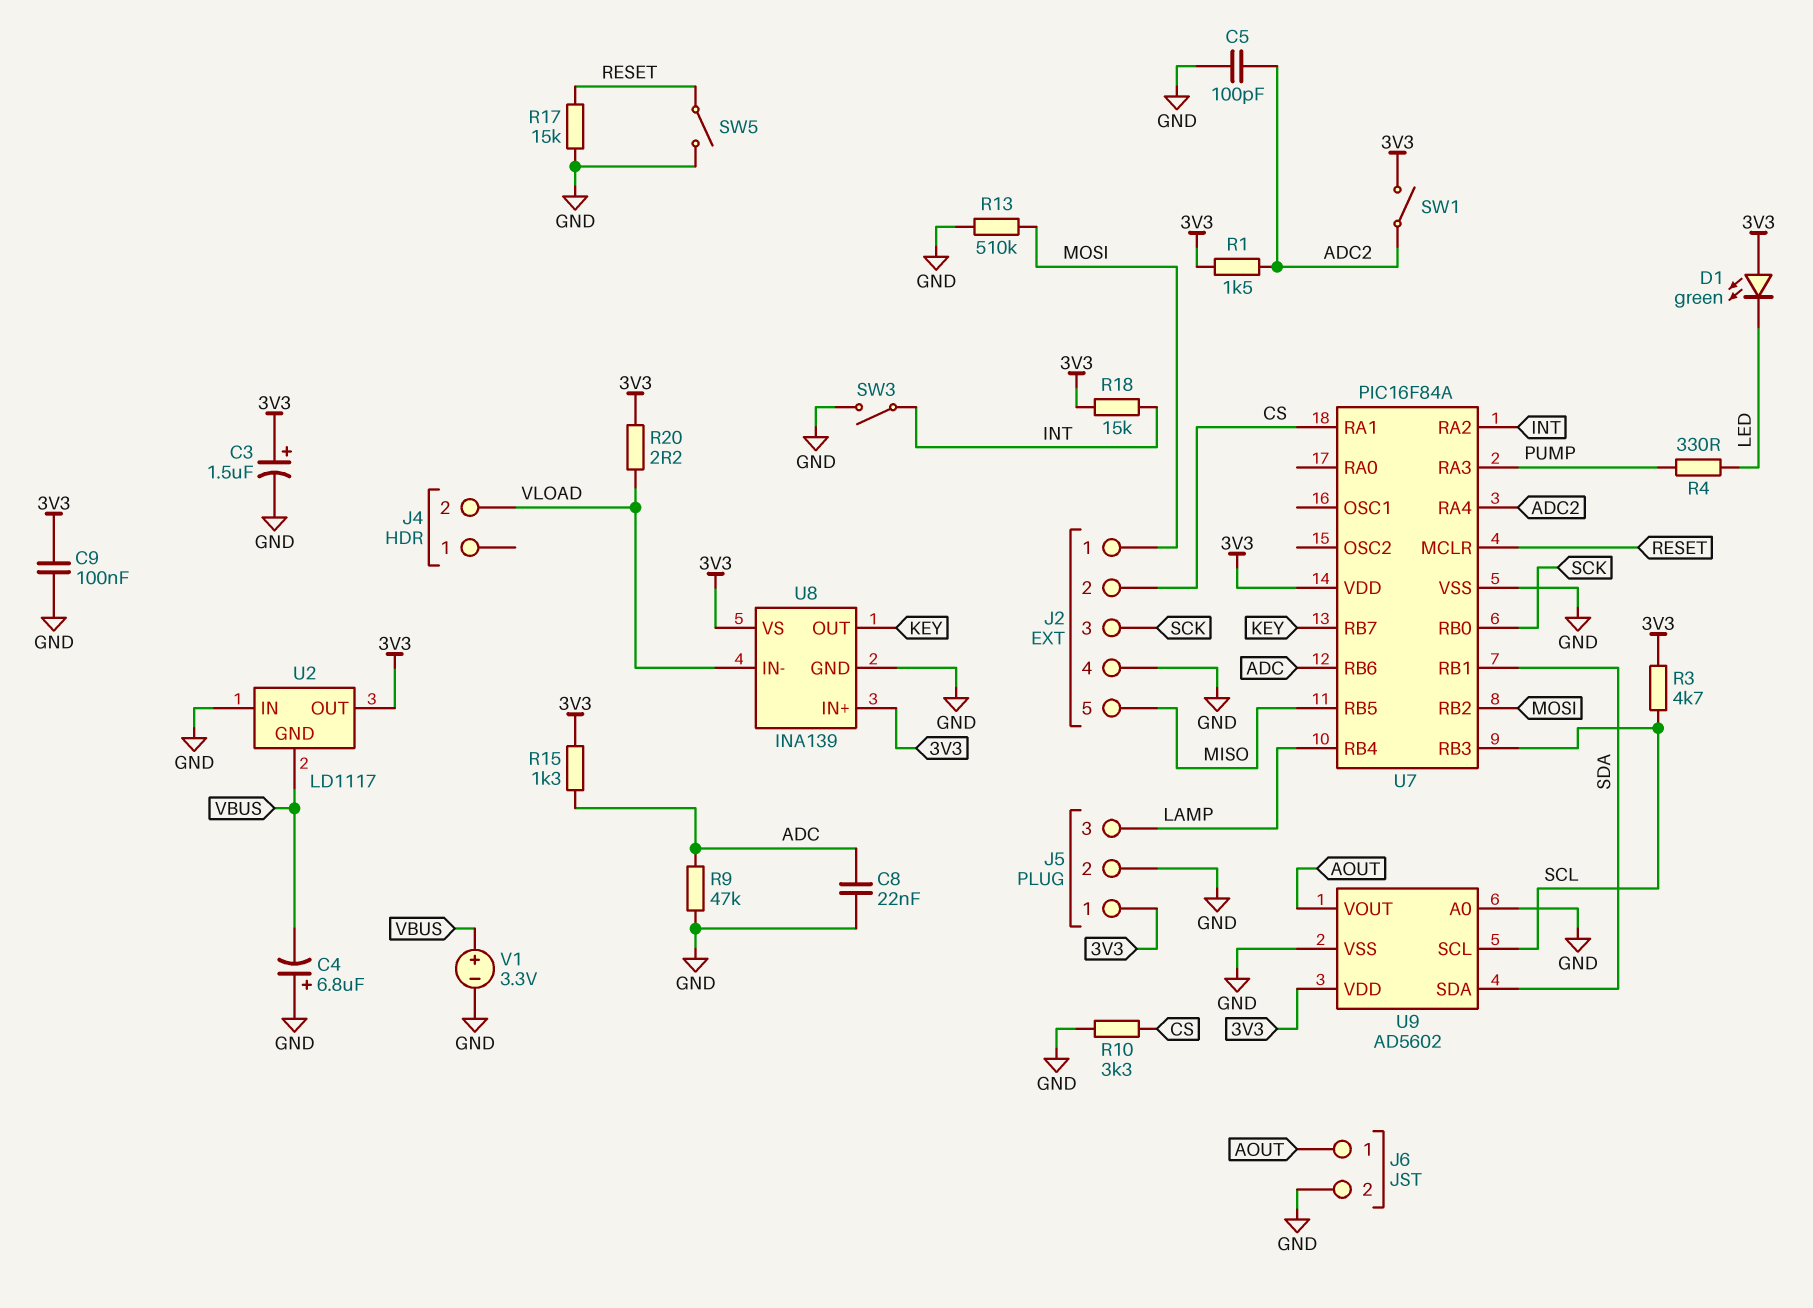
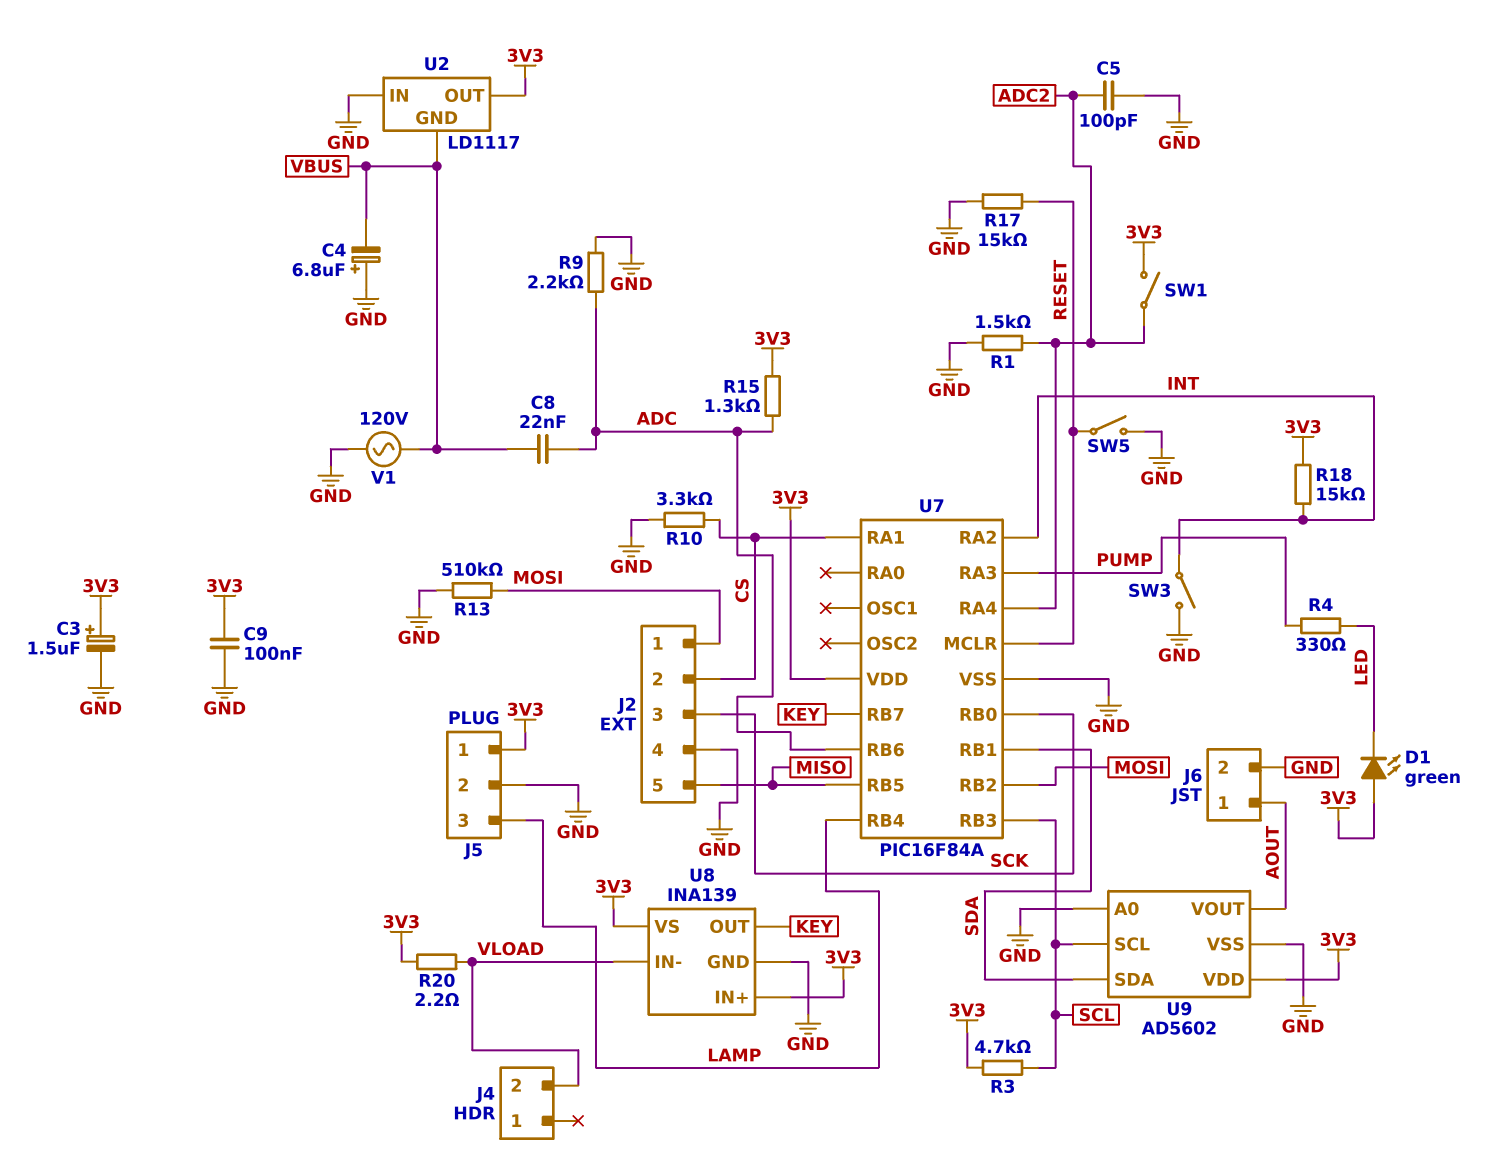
C8: 22nF (ADC, GND) -> 22nF (ADC, VBUS)
R1: 1.5k (3V3, ADC2) -> 1.5k (ADC2, GND)
R9: 47k (ADC, GND) -> 2.2k (ADC, GND)
V1: 3.3V (plus VBUS, minus GND) -> AC 120V (GND, VBUS)

